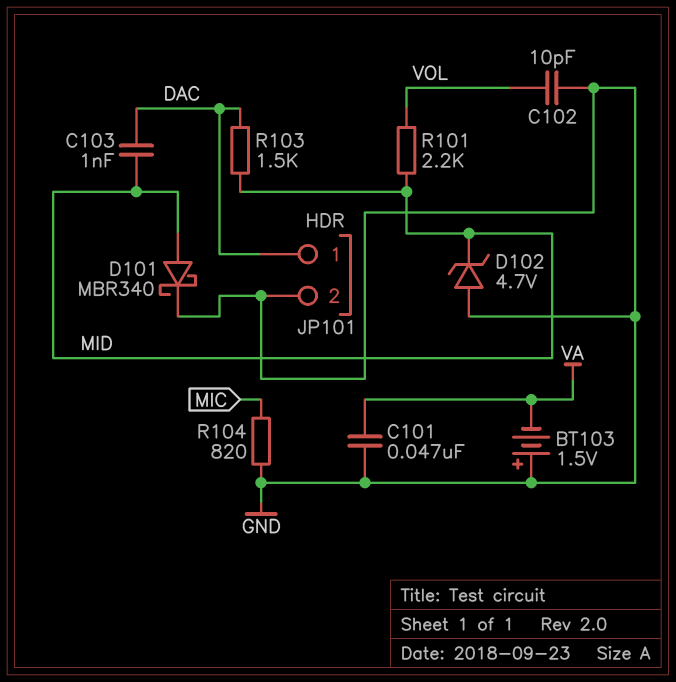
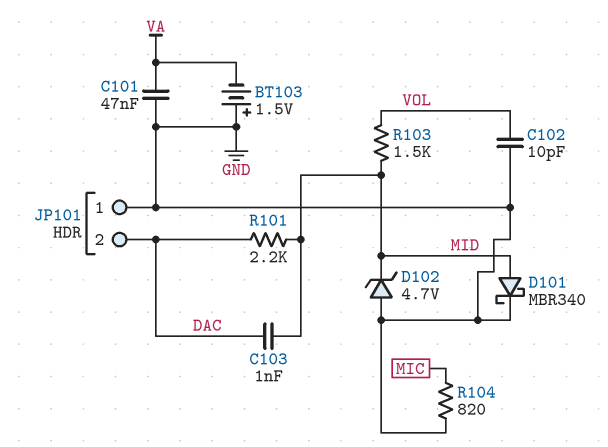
JP101 pin 1: DAC -> GND
JP101 pin 2: GND -> DAC
R101: 2.2k (MID, VOL) -> 2.2k (DAC, MID)
R103: 1.5k (DAC, MID) -> 1.5k (MID, VOL)

